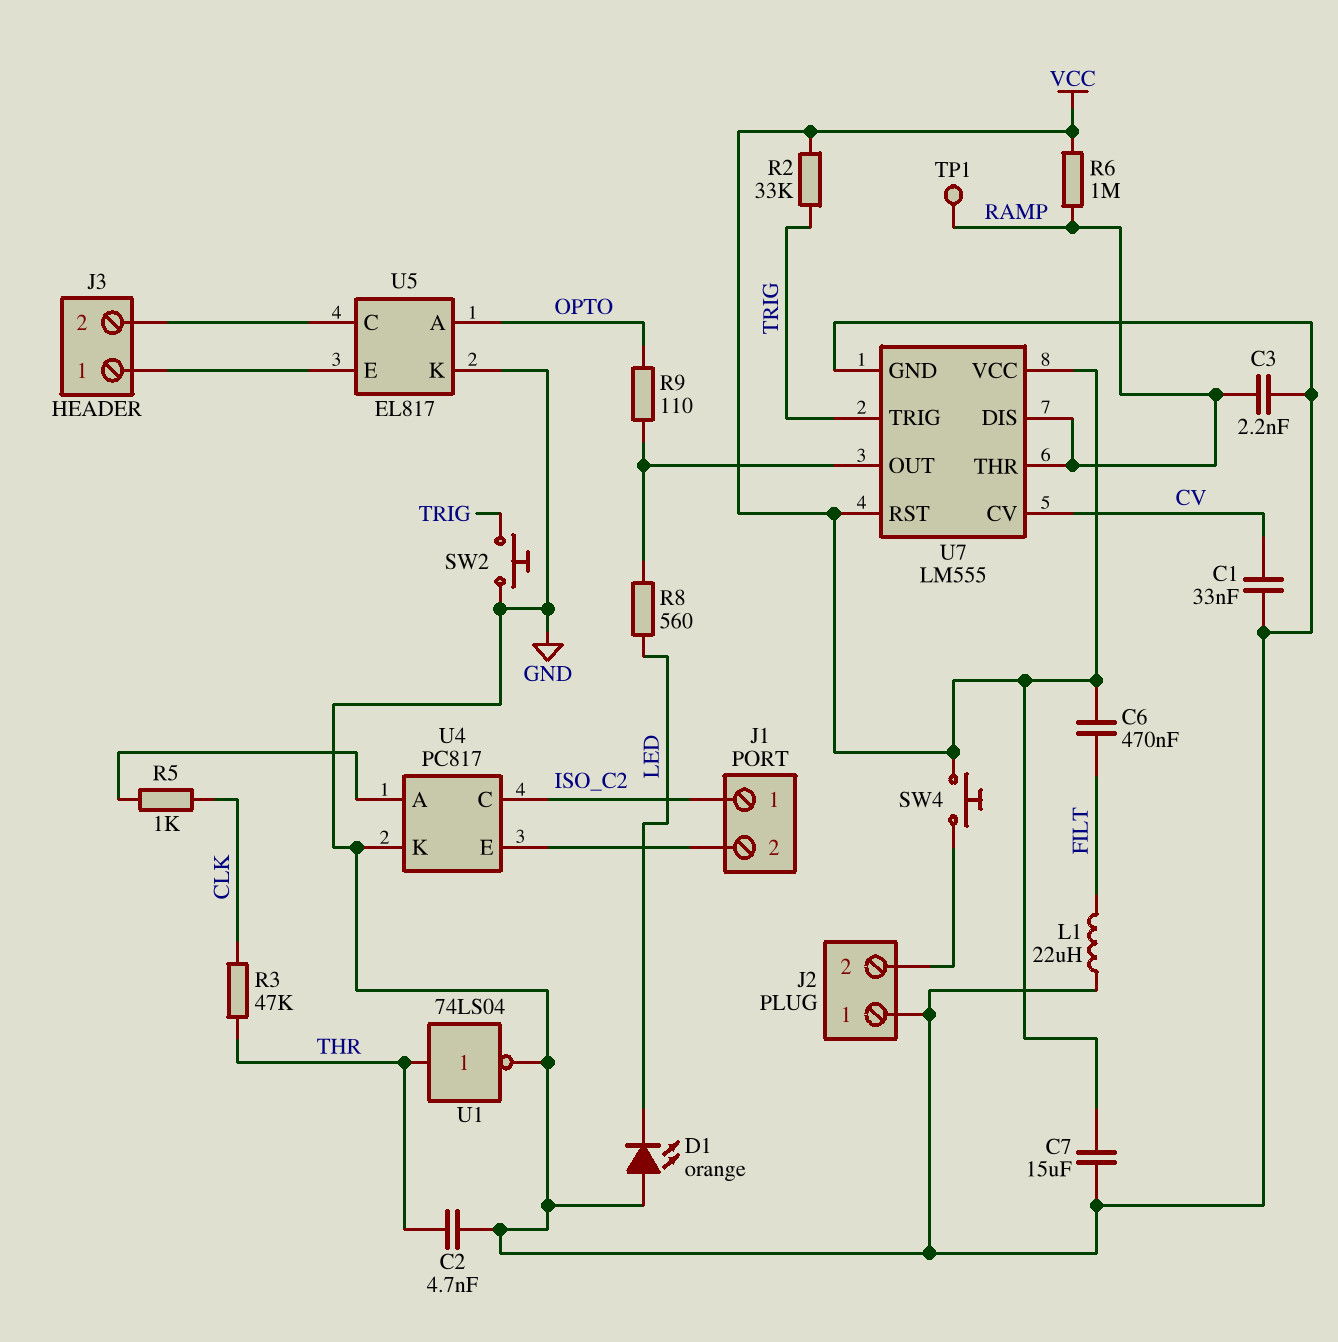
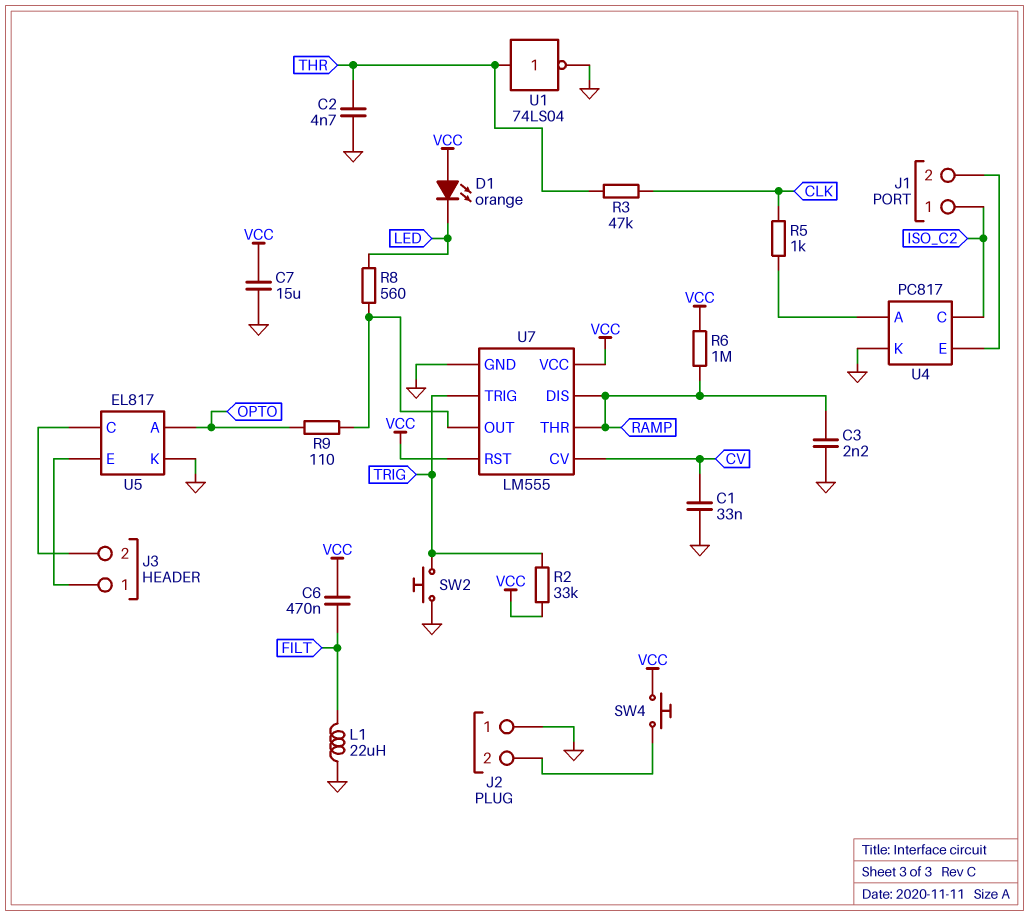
D1: LED orange (A GND, K LED) -> LED orange (A VCC, K LED)
TP1: test point (RAMP) -> none

